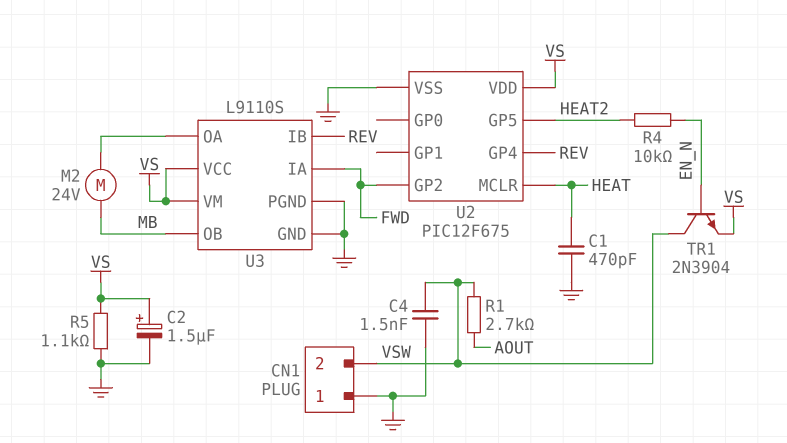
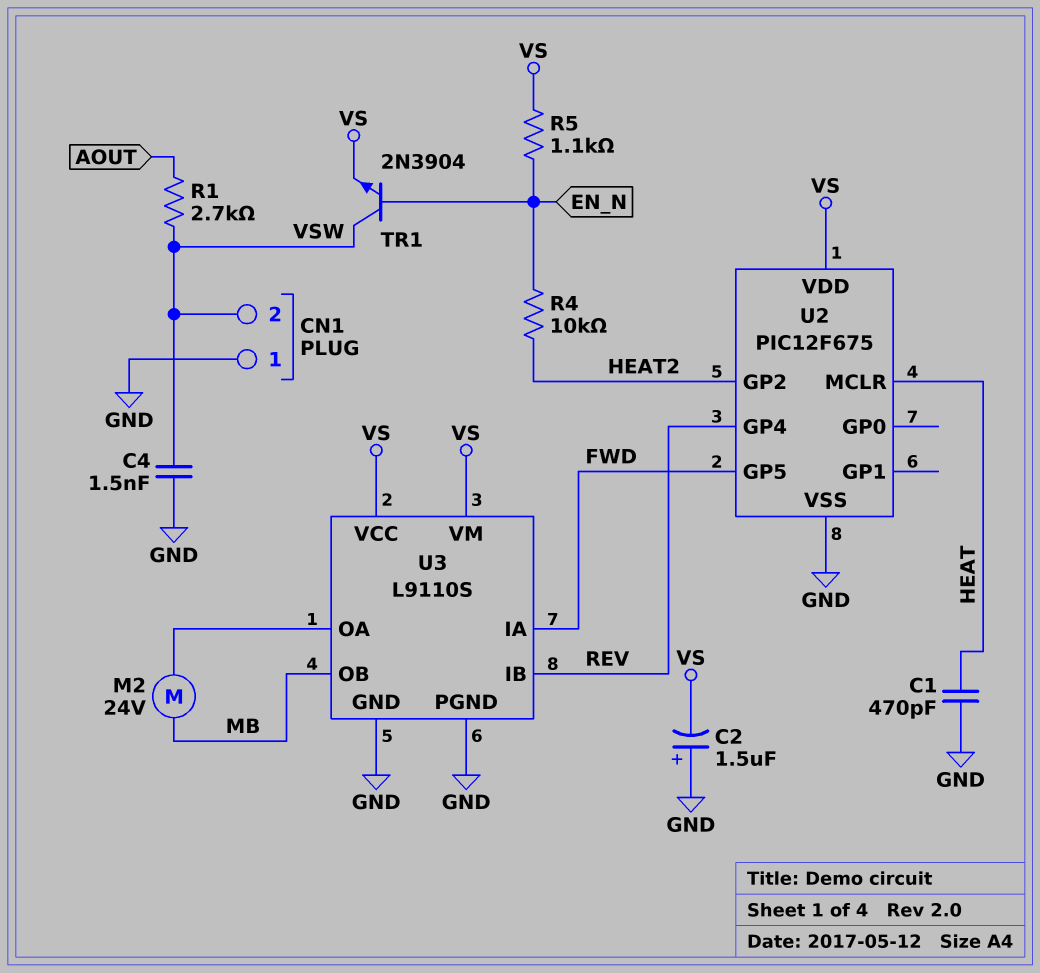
C2: 1.5uF (plus VS, minus GND) -> 1.5uF (plus GND, minus VS)
R5: 1.1k (GND, VS) -> 1.1k (EN_N, VS)
U2 pin GP2: FWD -> HEAT2
U2 pin GP5: HEAT2 -> FWD

